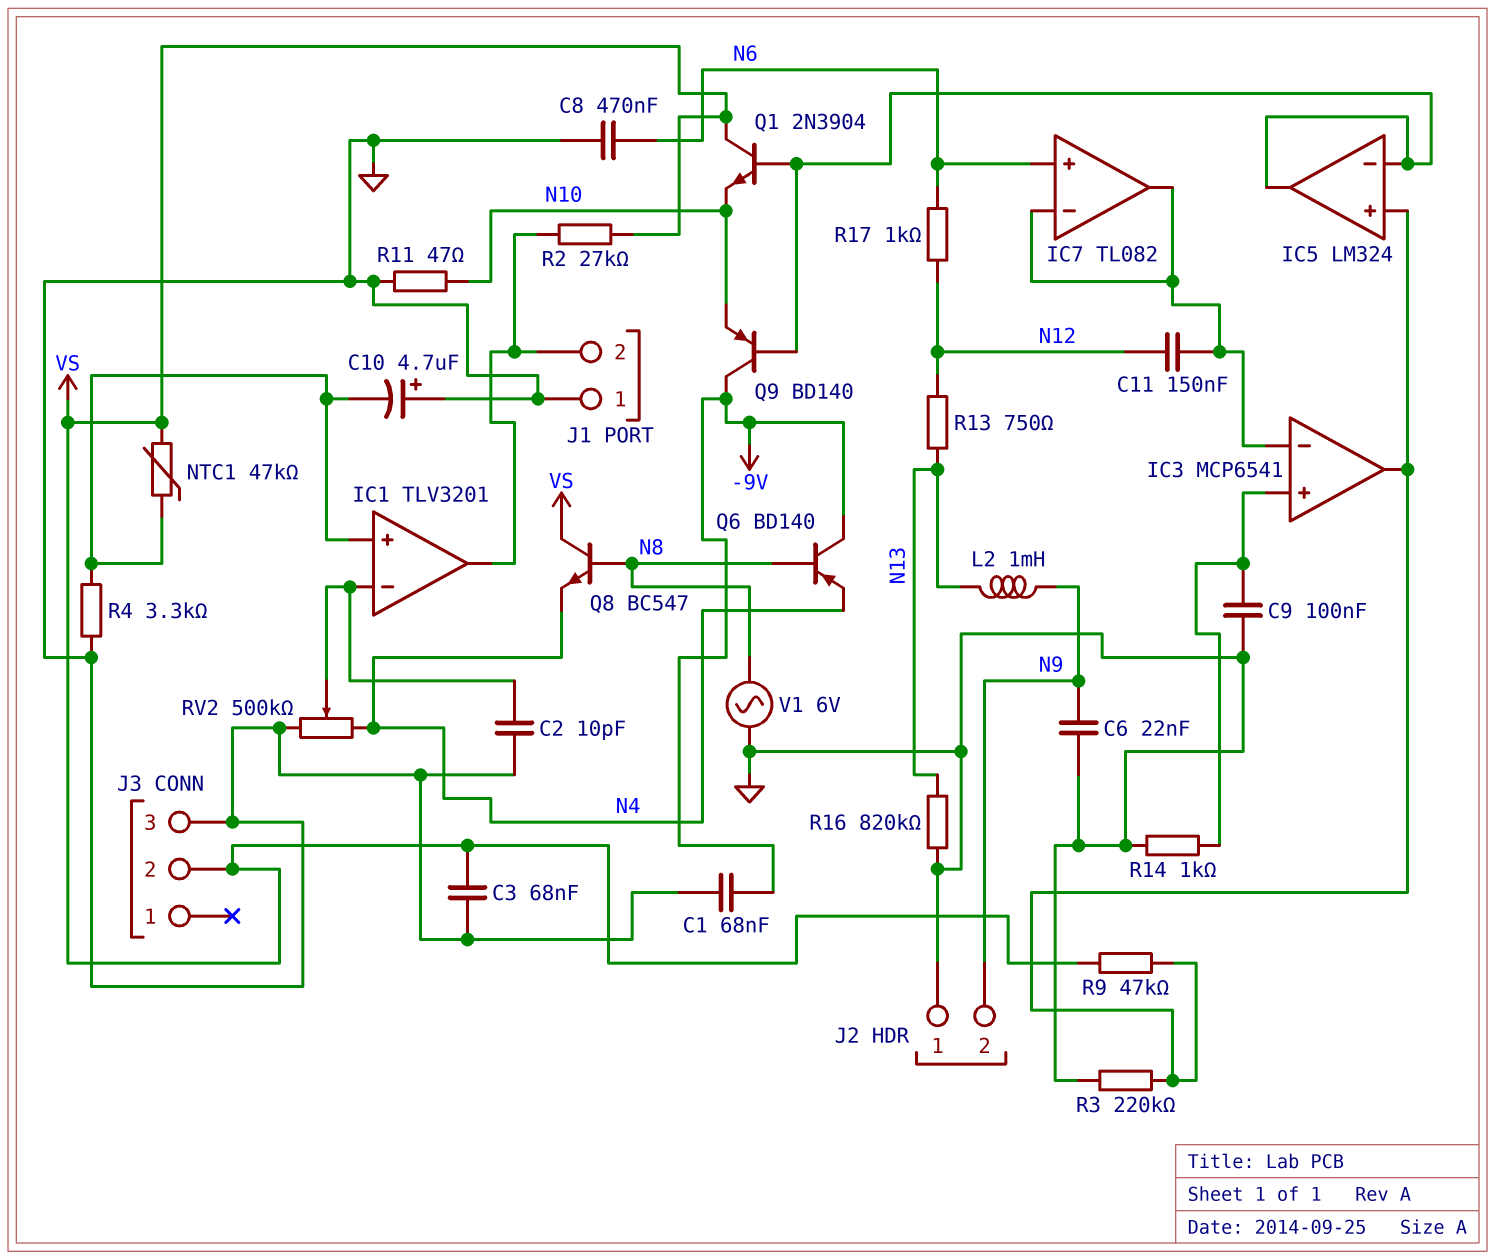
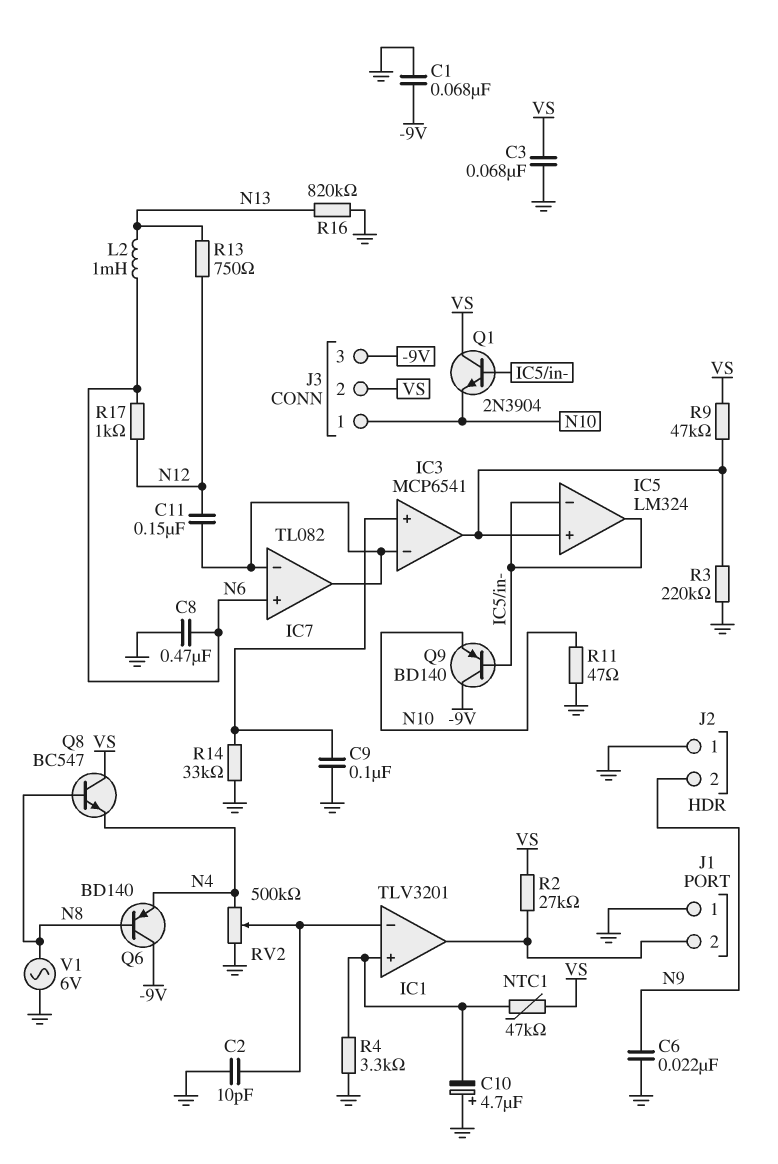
J3 pin 1: none -> N10
J3 pin 3: GND -> -9V
L2: 1mH (N9, N13) -> 1mH (N6, N13)
R14: 1k (GND, IC3/in+) -> 33k (GND, IC3/in+)

